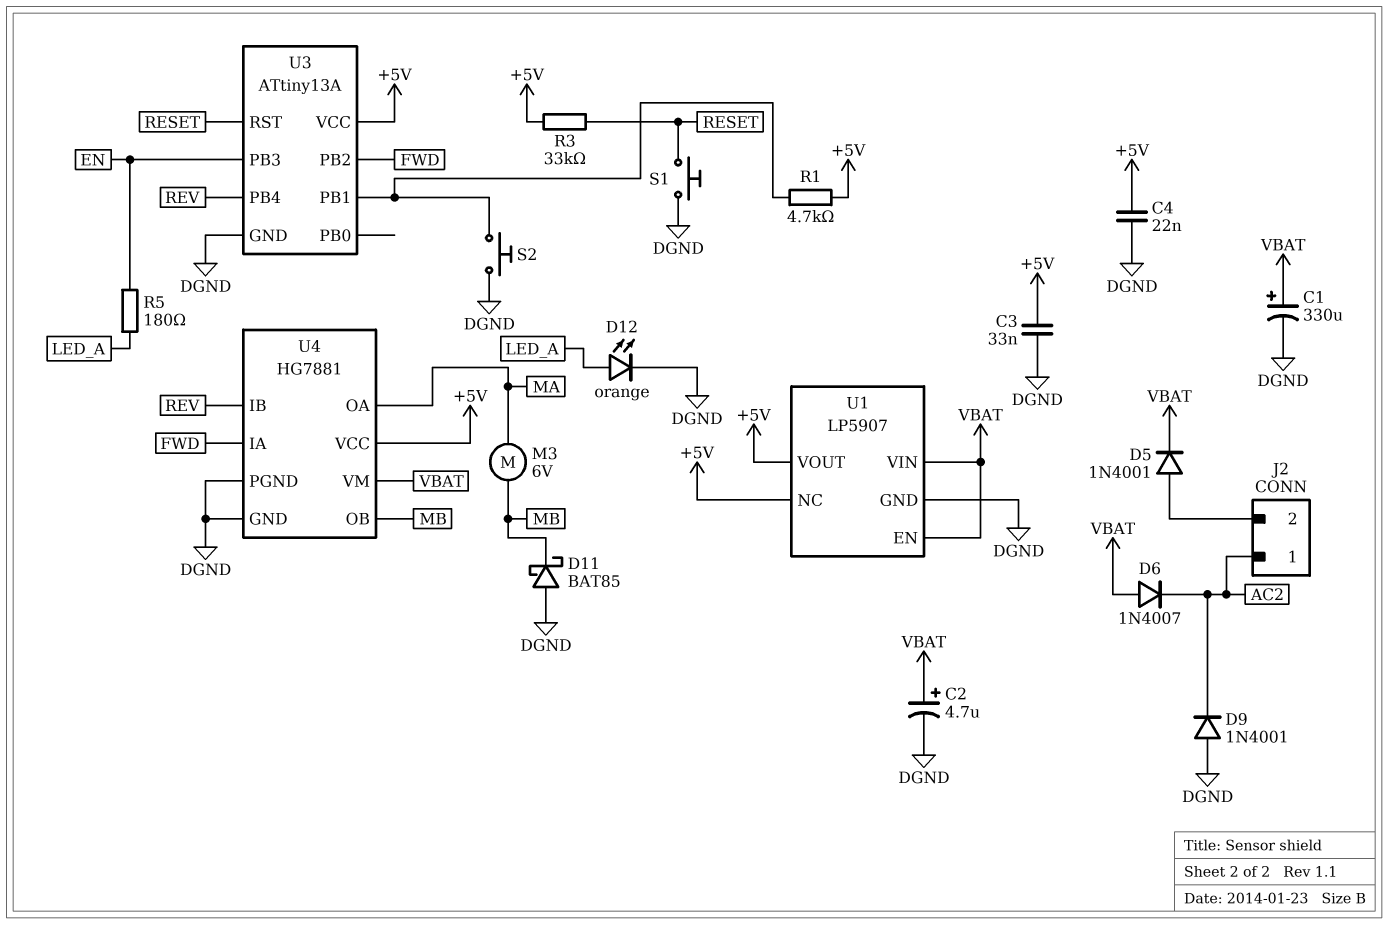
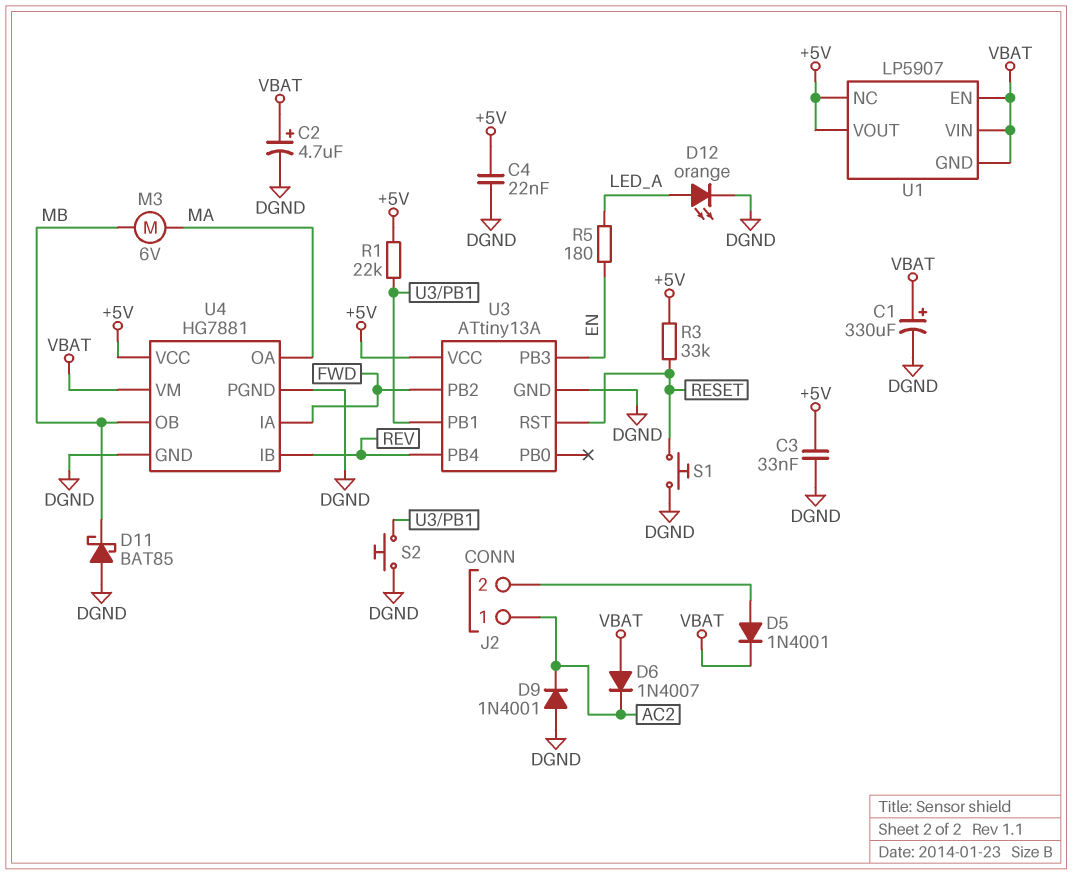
R1: 4.7k (+5V, U3/PB1) -> 22k (+5V, U3/PB1)
U1 pin GND: DGND -> VBAT

